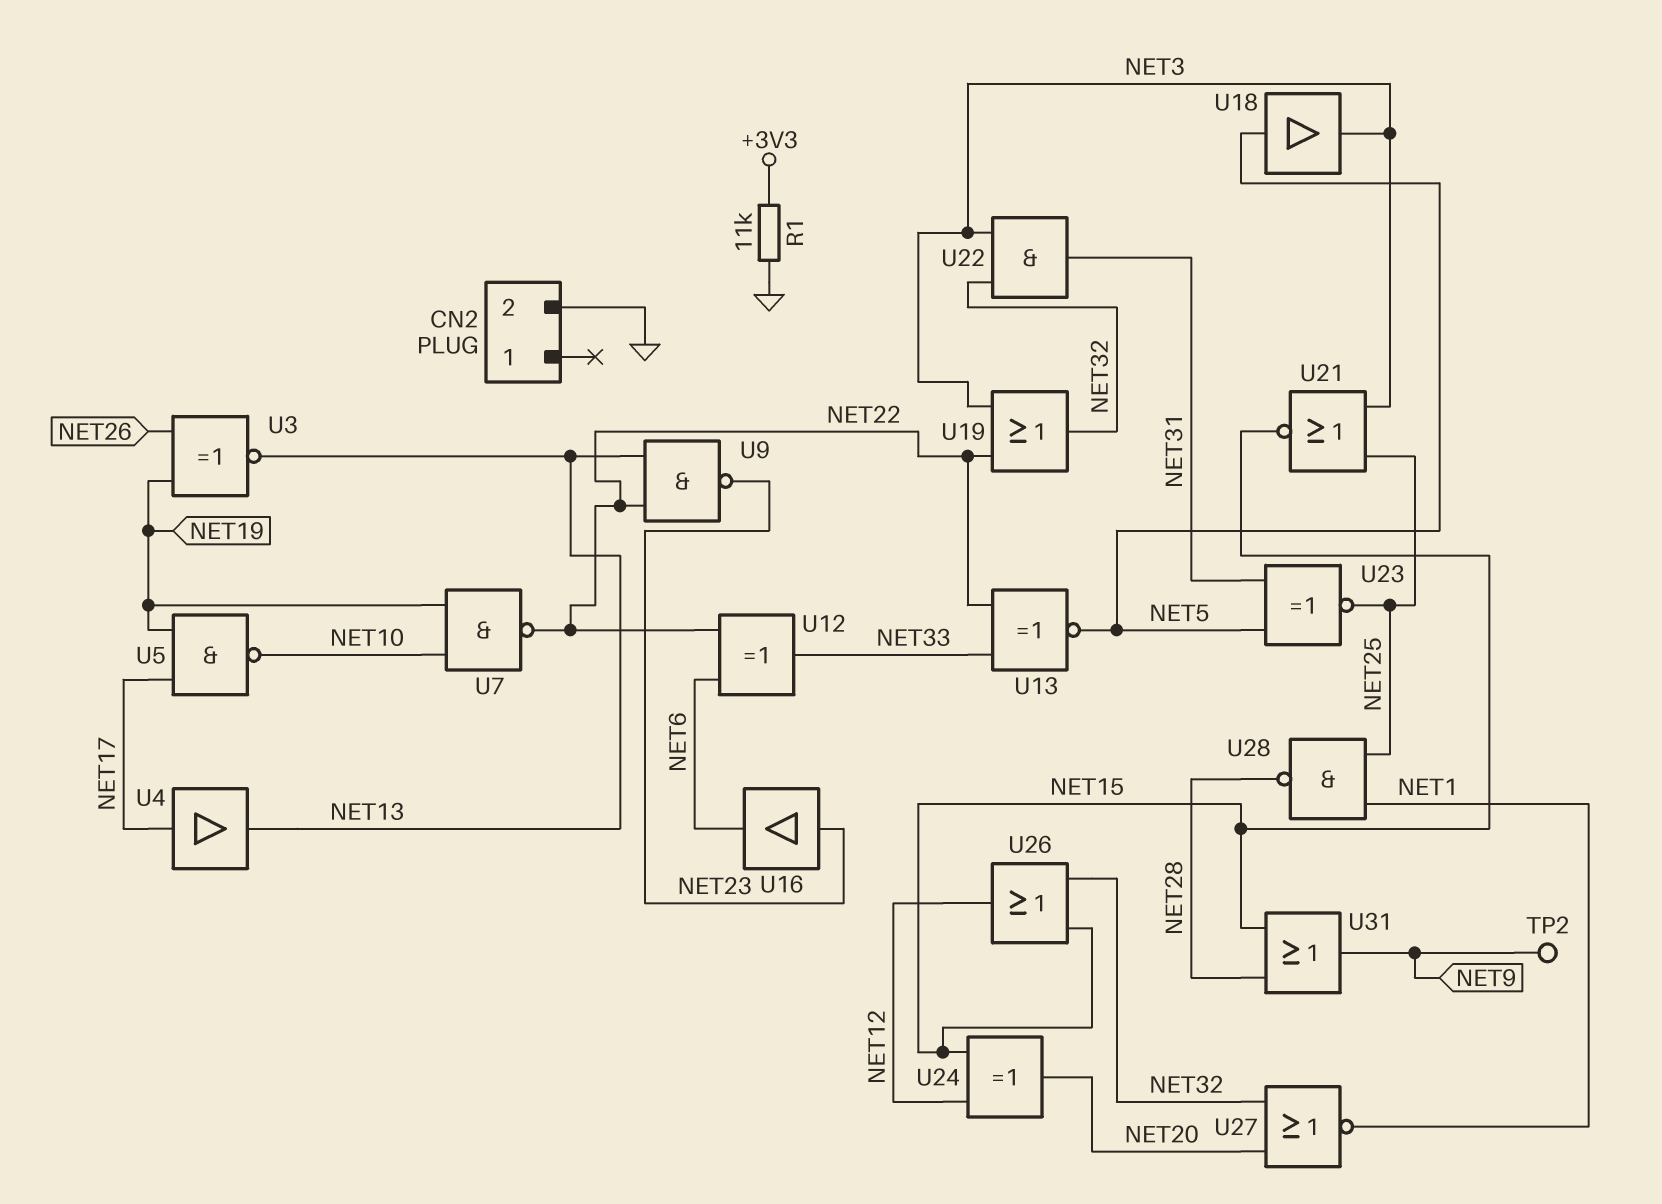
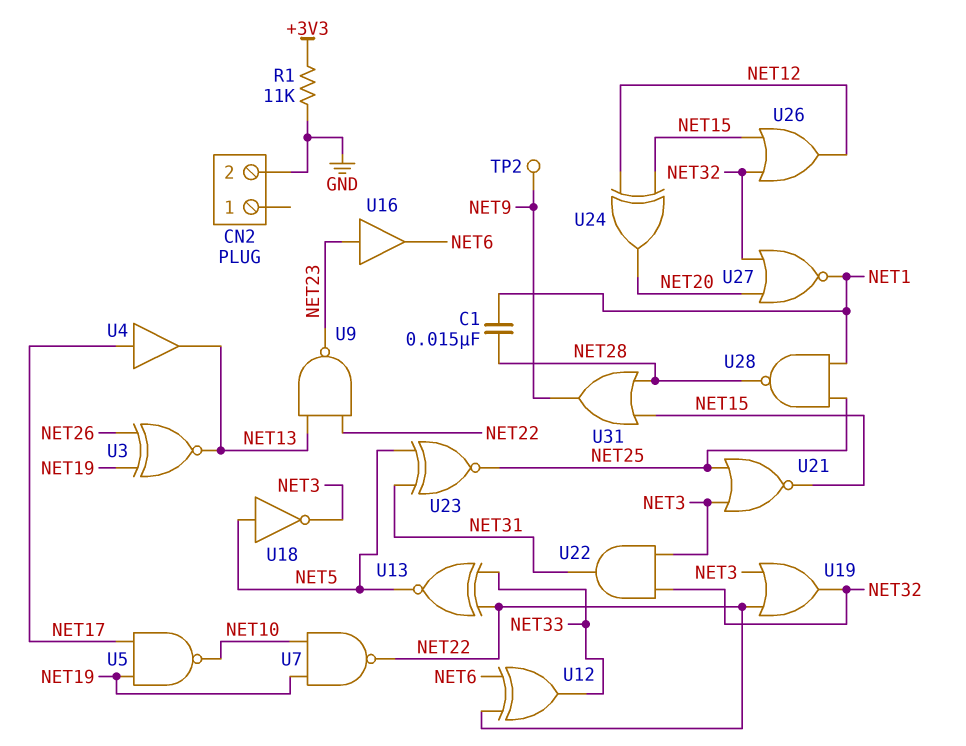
C1: none -> 15nF (NET1, NET28)
U18: buffer (in NET5, out NET3) -> NOT (in NET5, out NET3)

